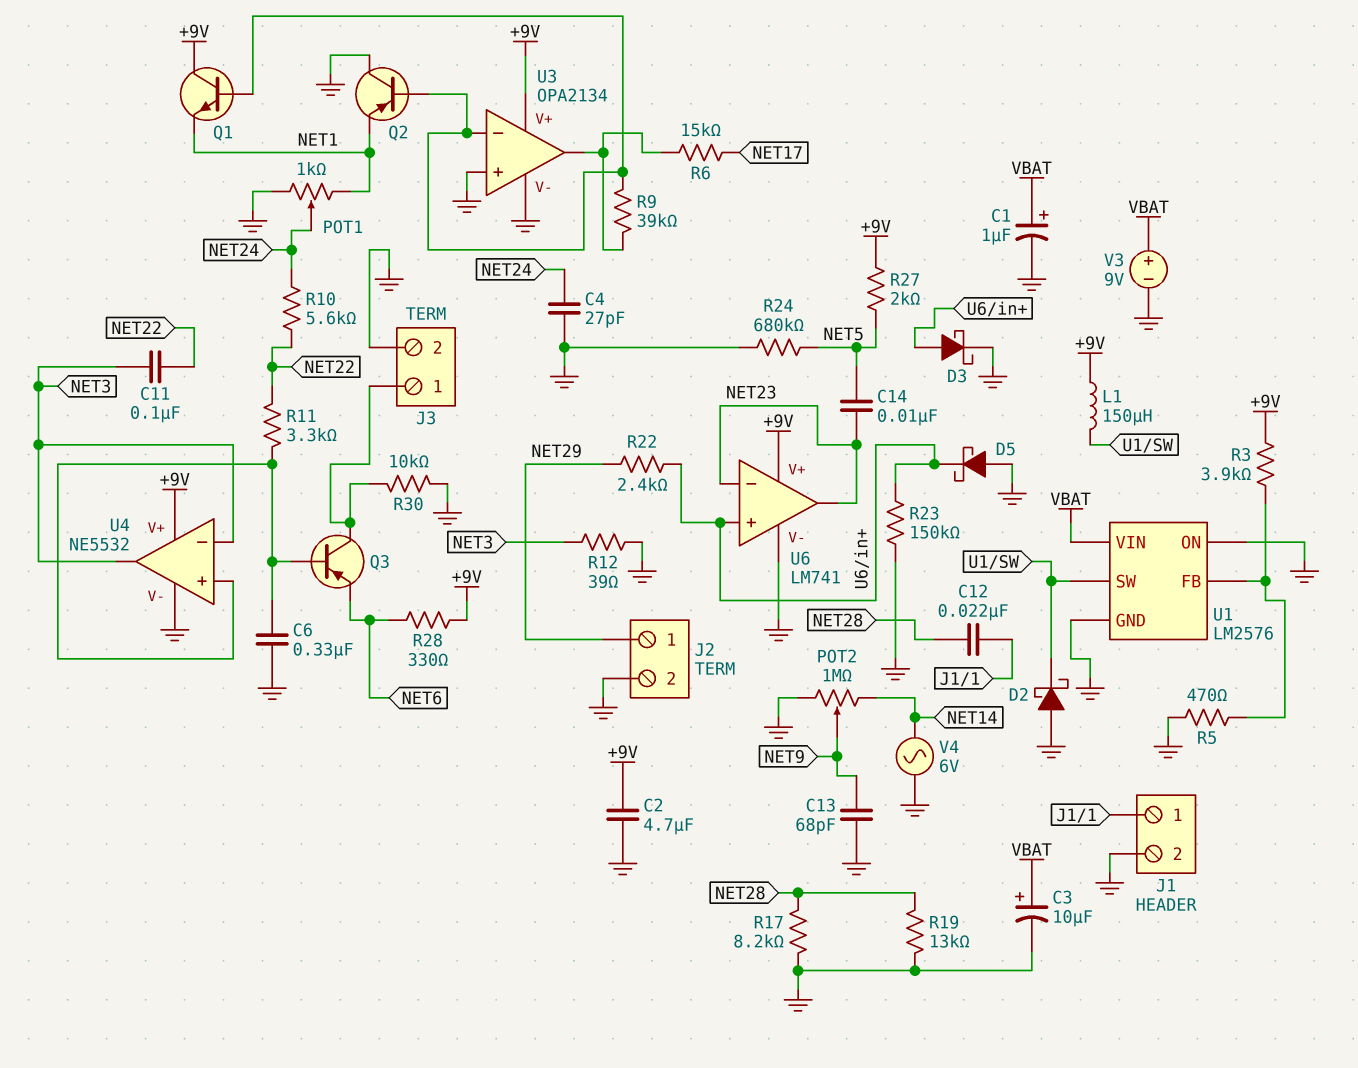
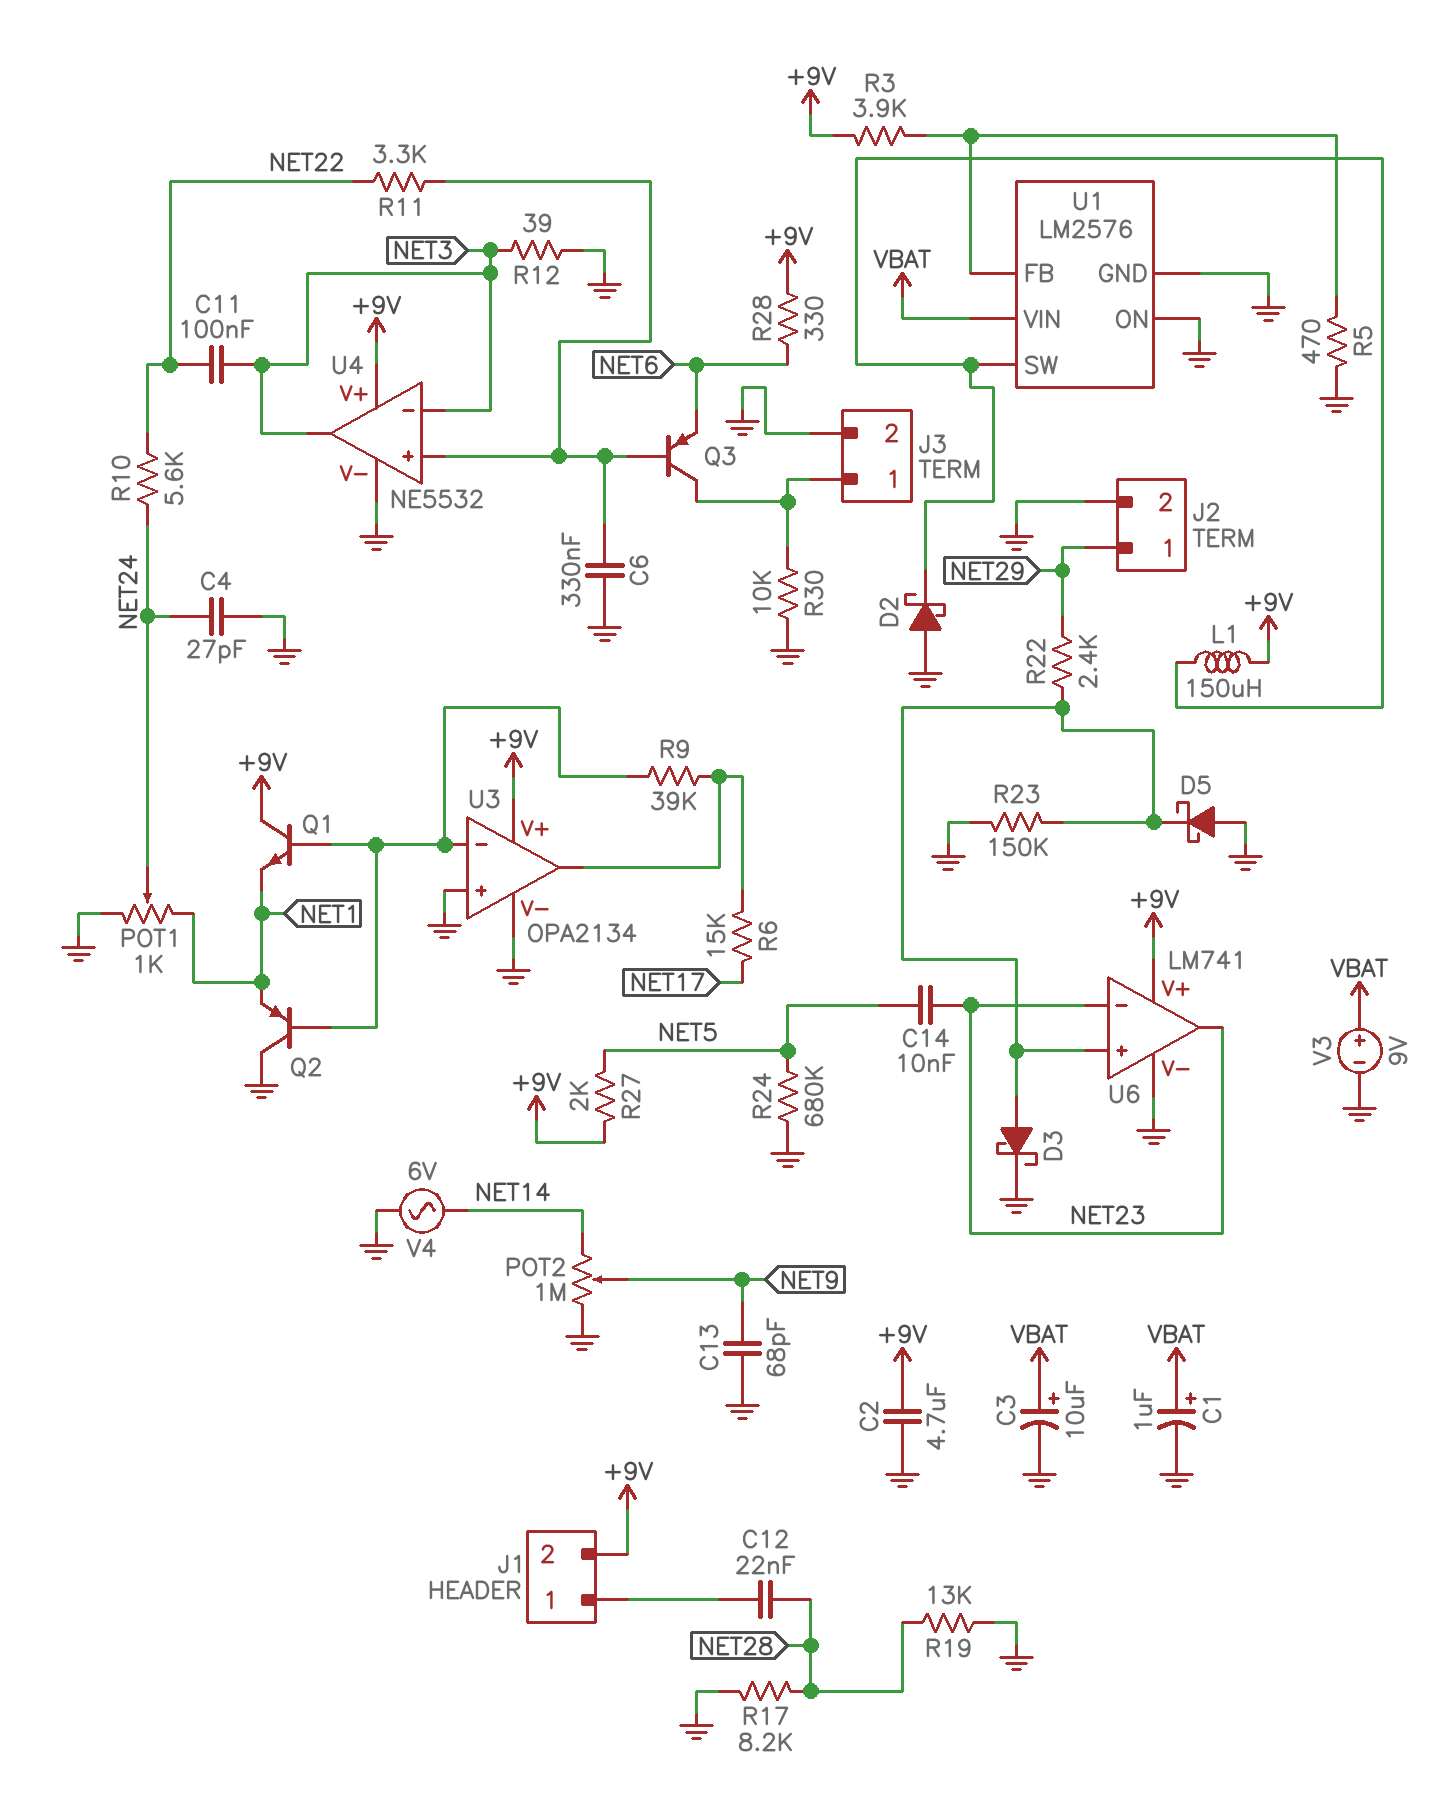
J1 pin 2: GND -> +9V

